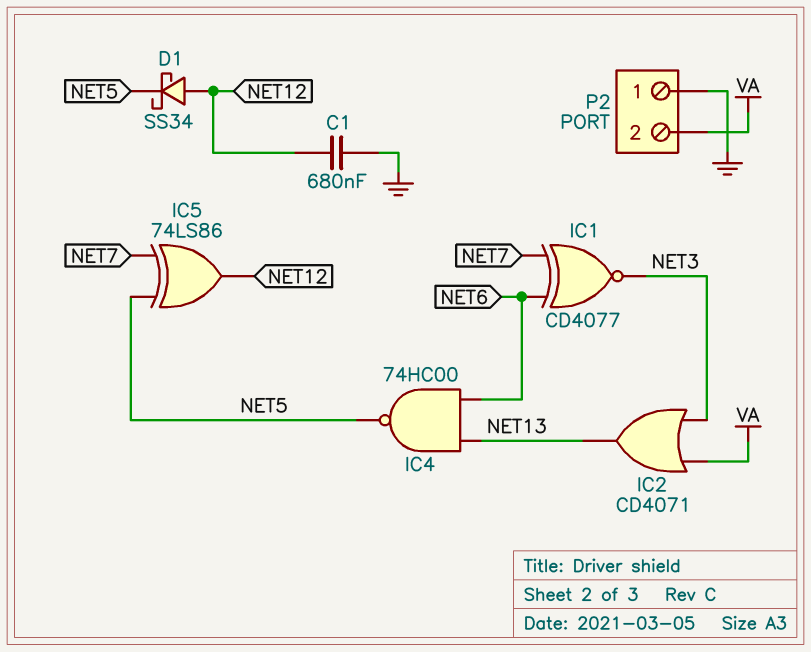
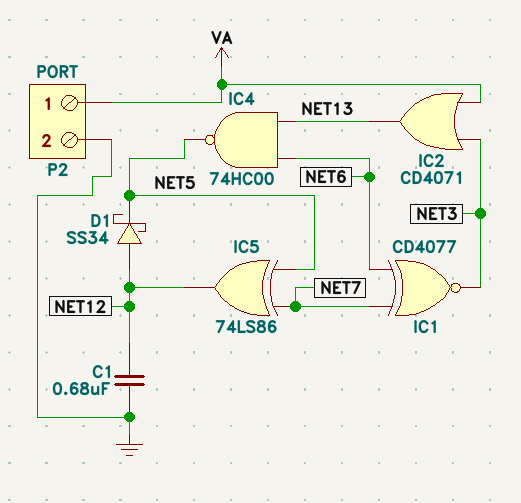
P2 pin 1: GND -> VA
P2 pin 2: VA -> GND

